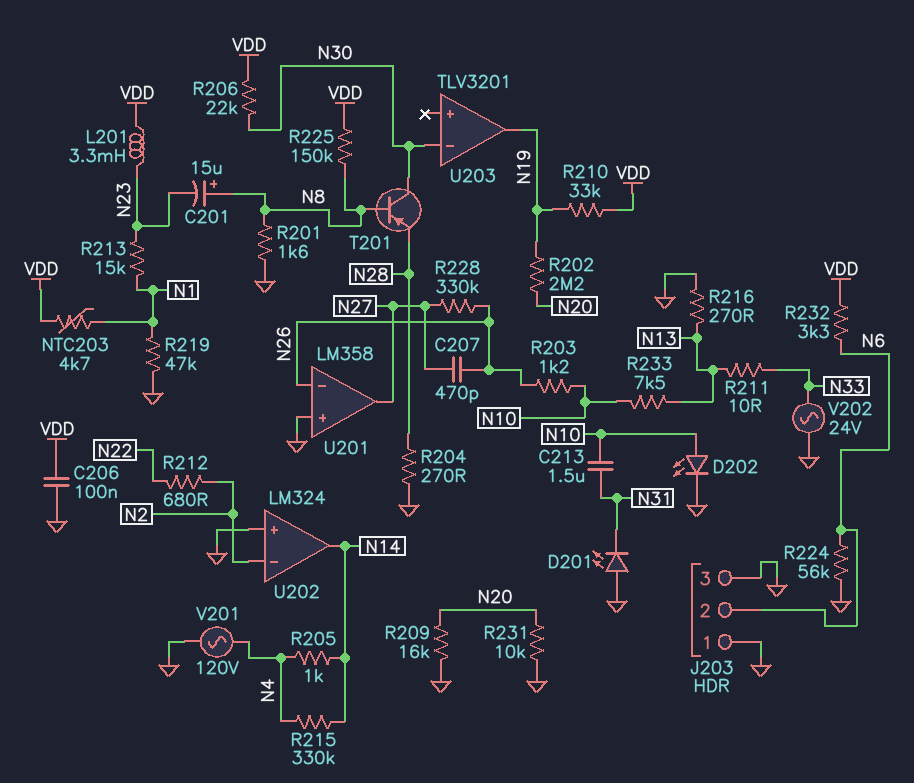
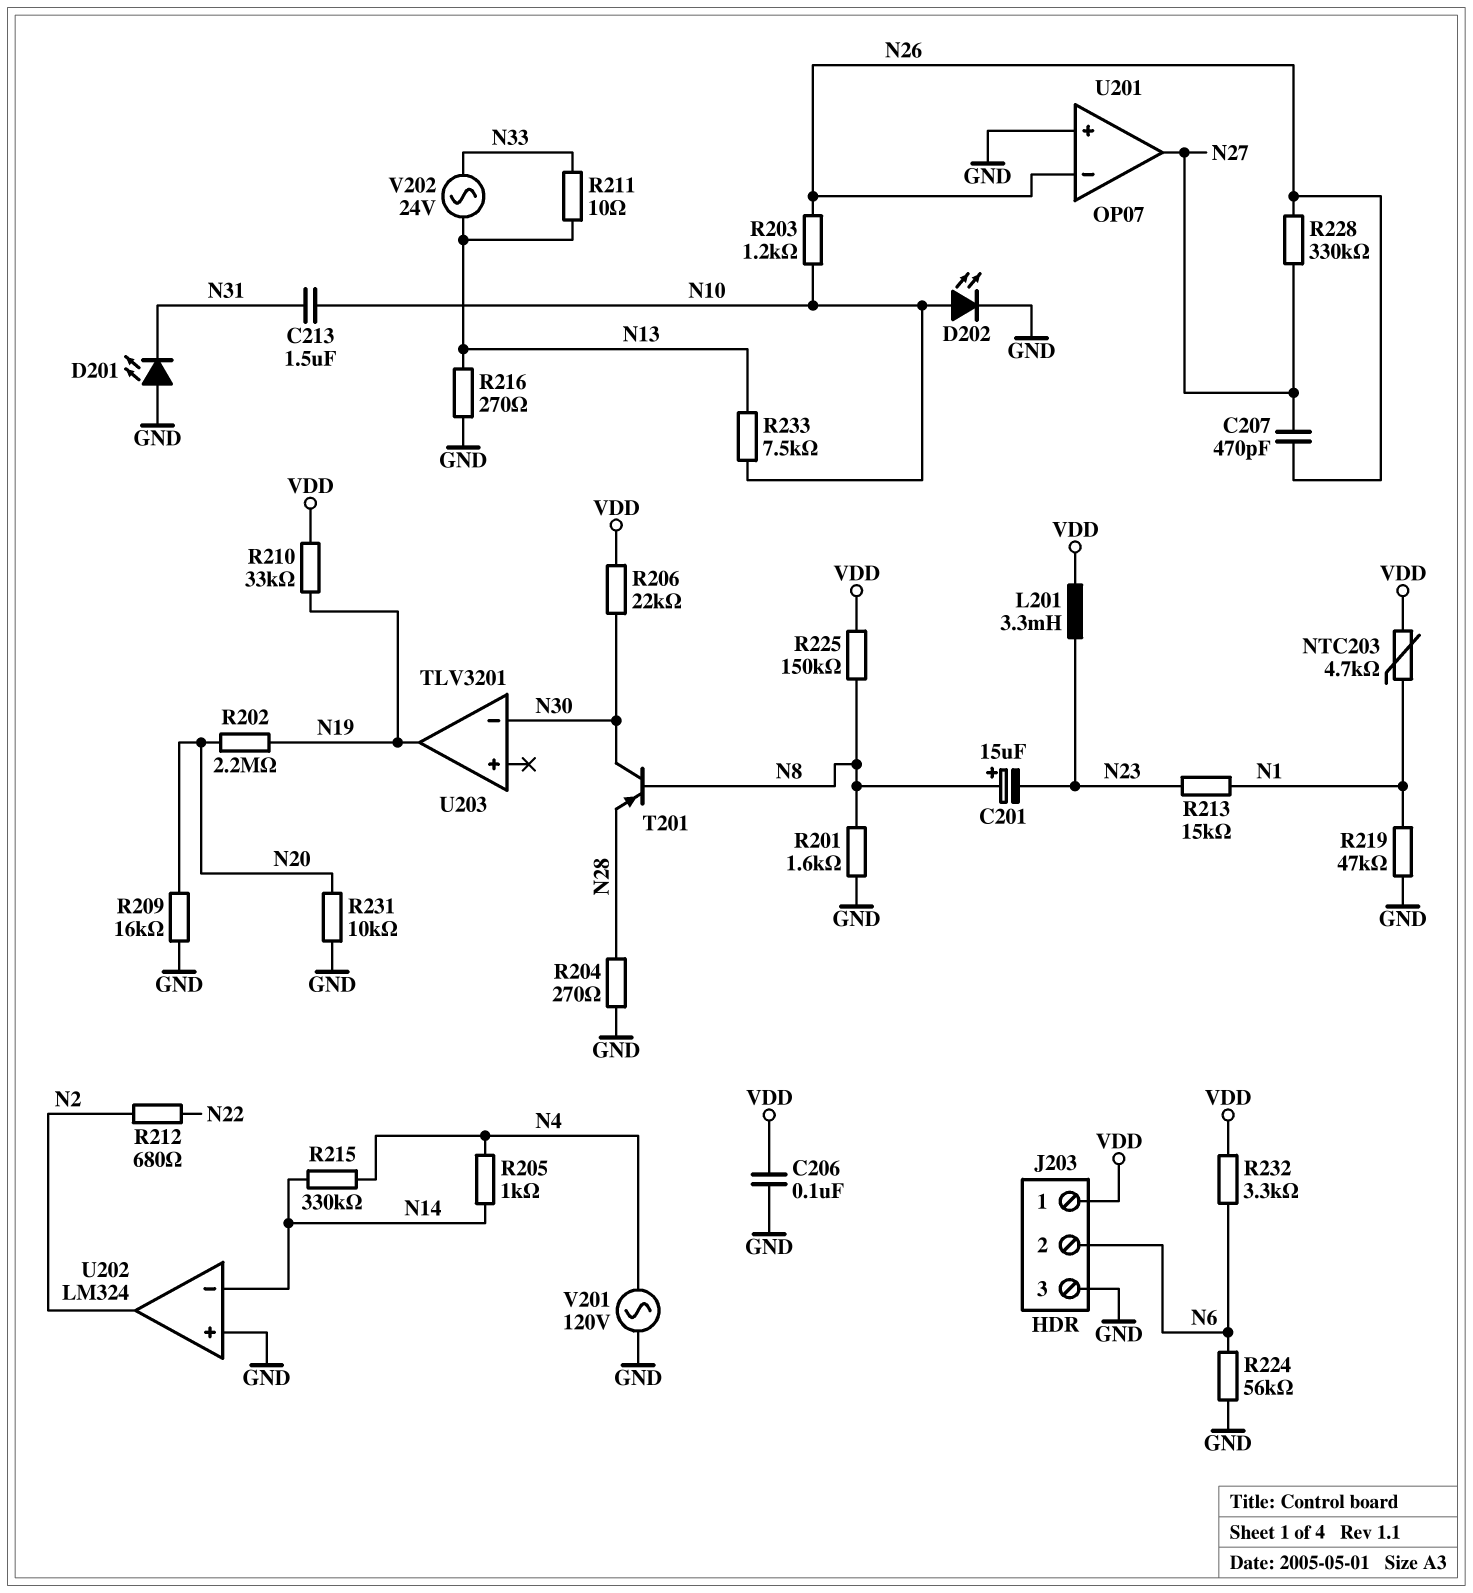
J203 pin 1: GND -> VDD
U201: LM358 -> OP07
U202 pin in-: N2 -> N14
U202 pin out: N14 -> N2
V202: AC 24V (GND, N33) -> AC 24V (N13, N33)

